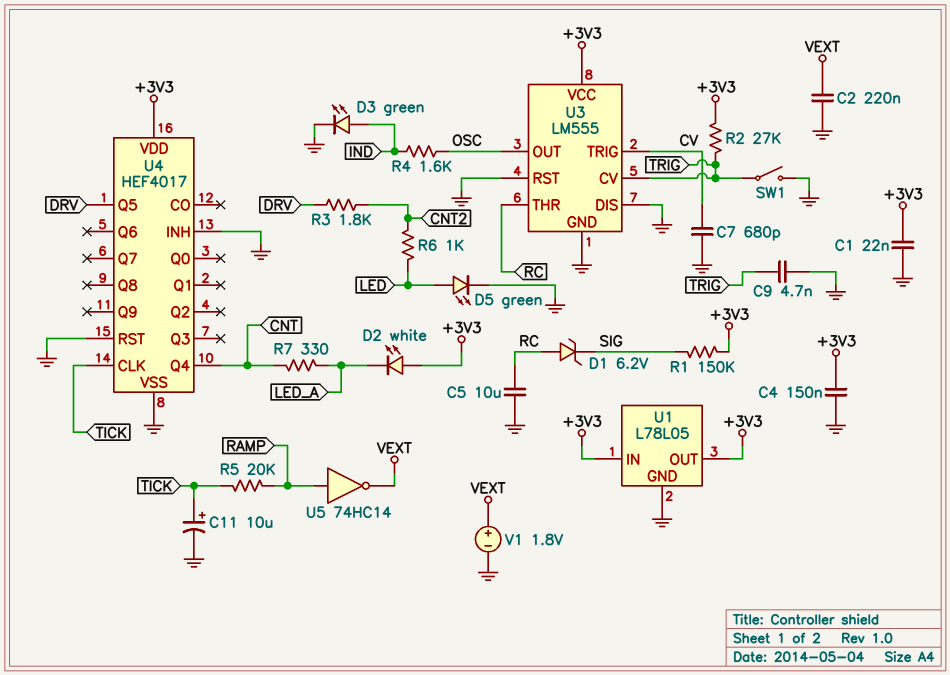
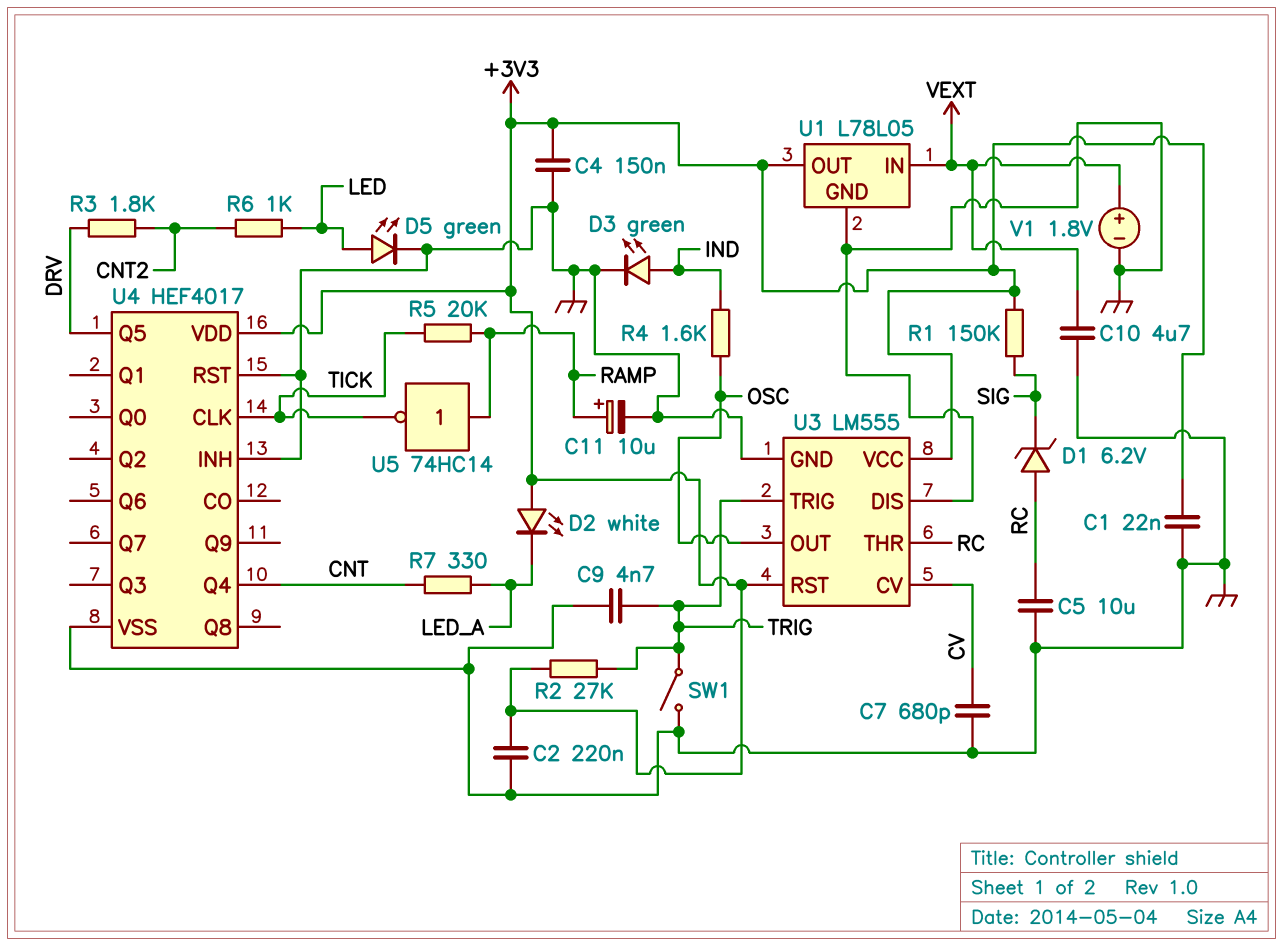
C2: 220nF (GND, VEXT) -> 220nF (+3V3, GND)
C10: none -> 4.7uF (GND, VEXT)
C11: 10uF (plus TICK, minus GND) -> 10uF (plus RAMP, minus GND)
U1 pin IN: +3V3 -> VEXT
U3 pin CV: TRIG -> CV
U3 pin RST: GND -> +3V3
U3 pin TRIG: CV -> TRIG
U5: NOT 74HC14 (in RAMP, out VEXT) -> NOT 74HC14 (in RAMP, out TICK)

